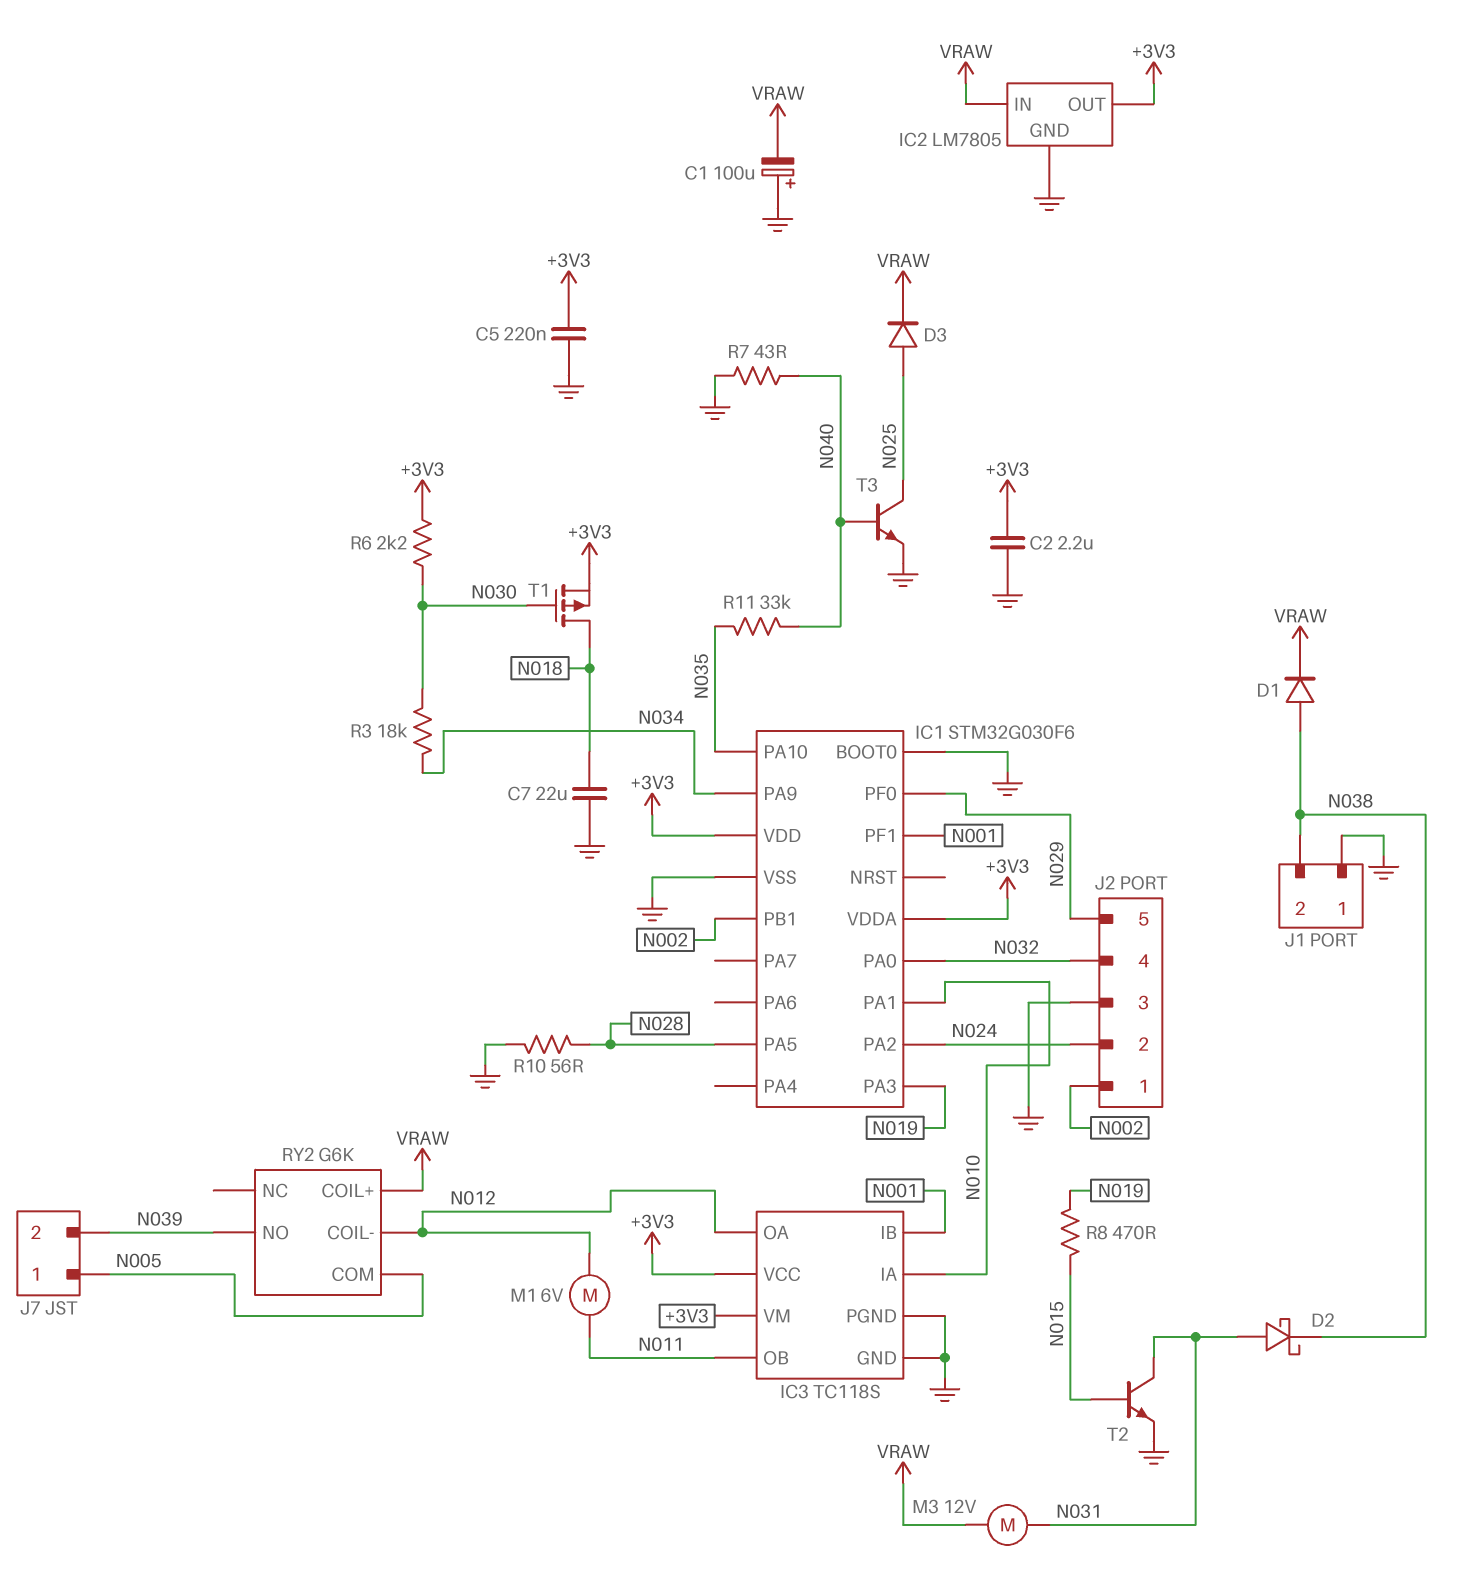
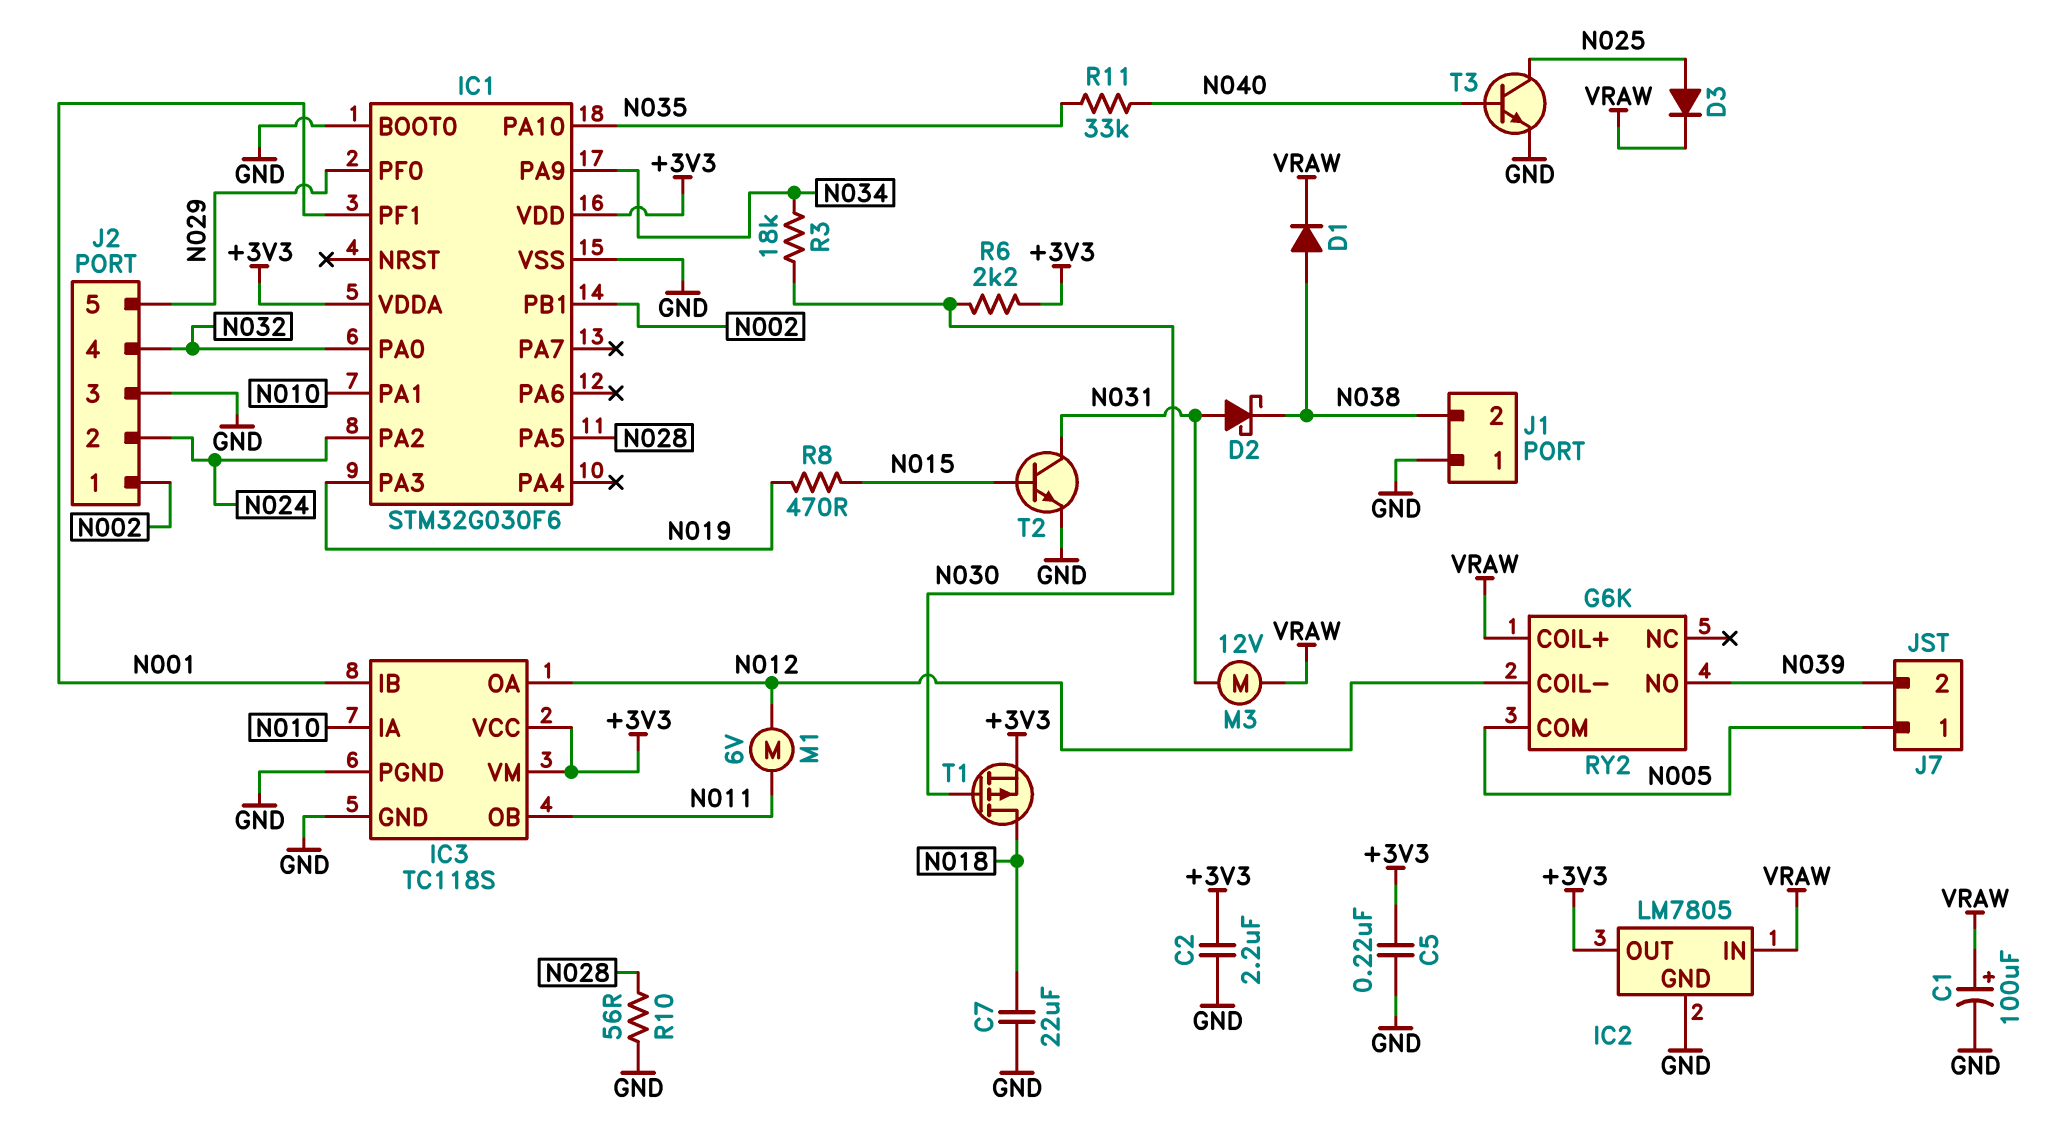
C1: 100uF (plus GND, minus VRAW) -> 100uF (plus VRAW, minus GND)
R7: 43 (GND, N040) -> none

